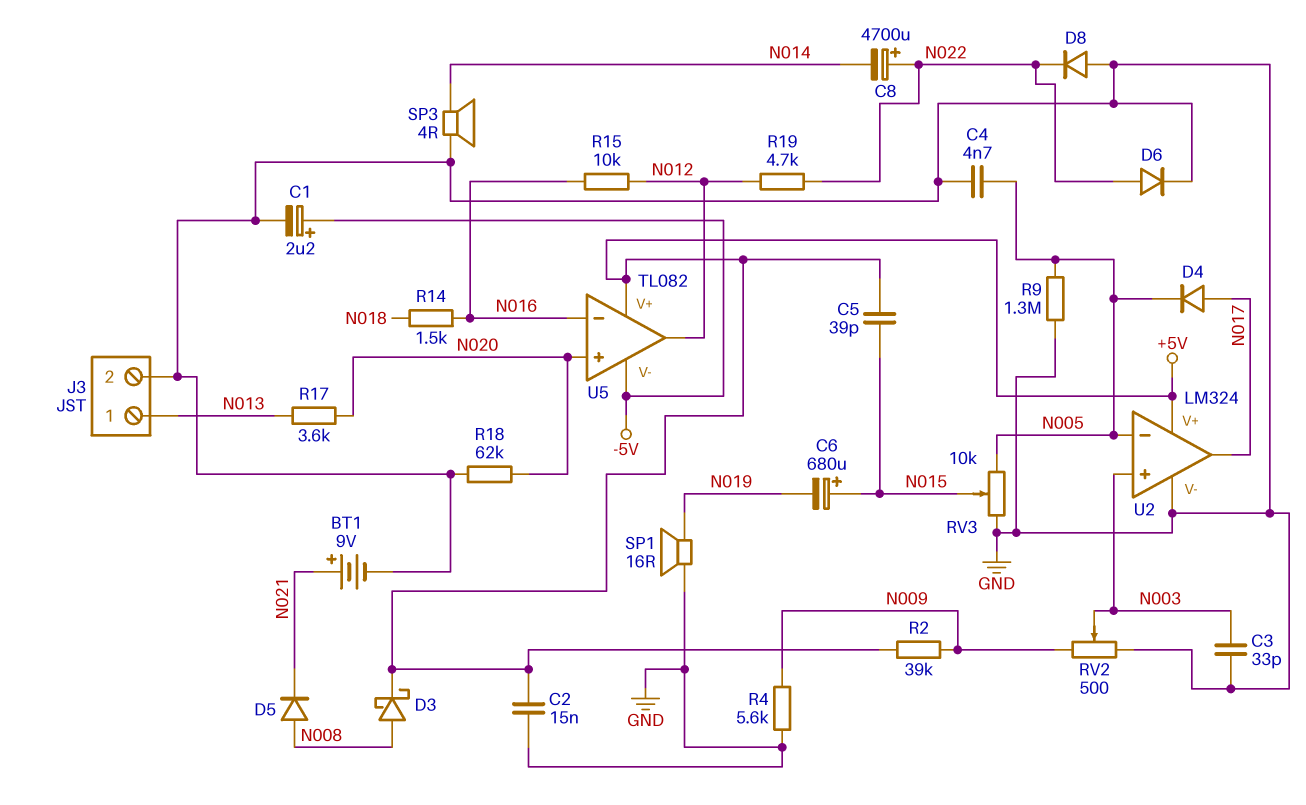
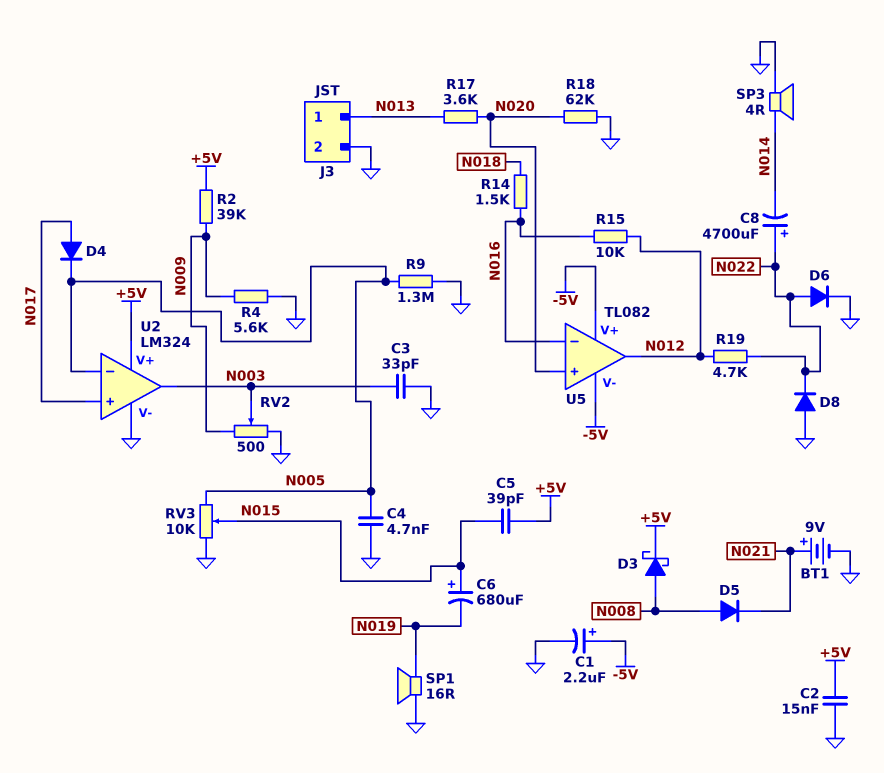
U2 pin in+: N003 -> N017
U2 pin out: N017 -> N003
U5 pin V+: +5V -> -5V

